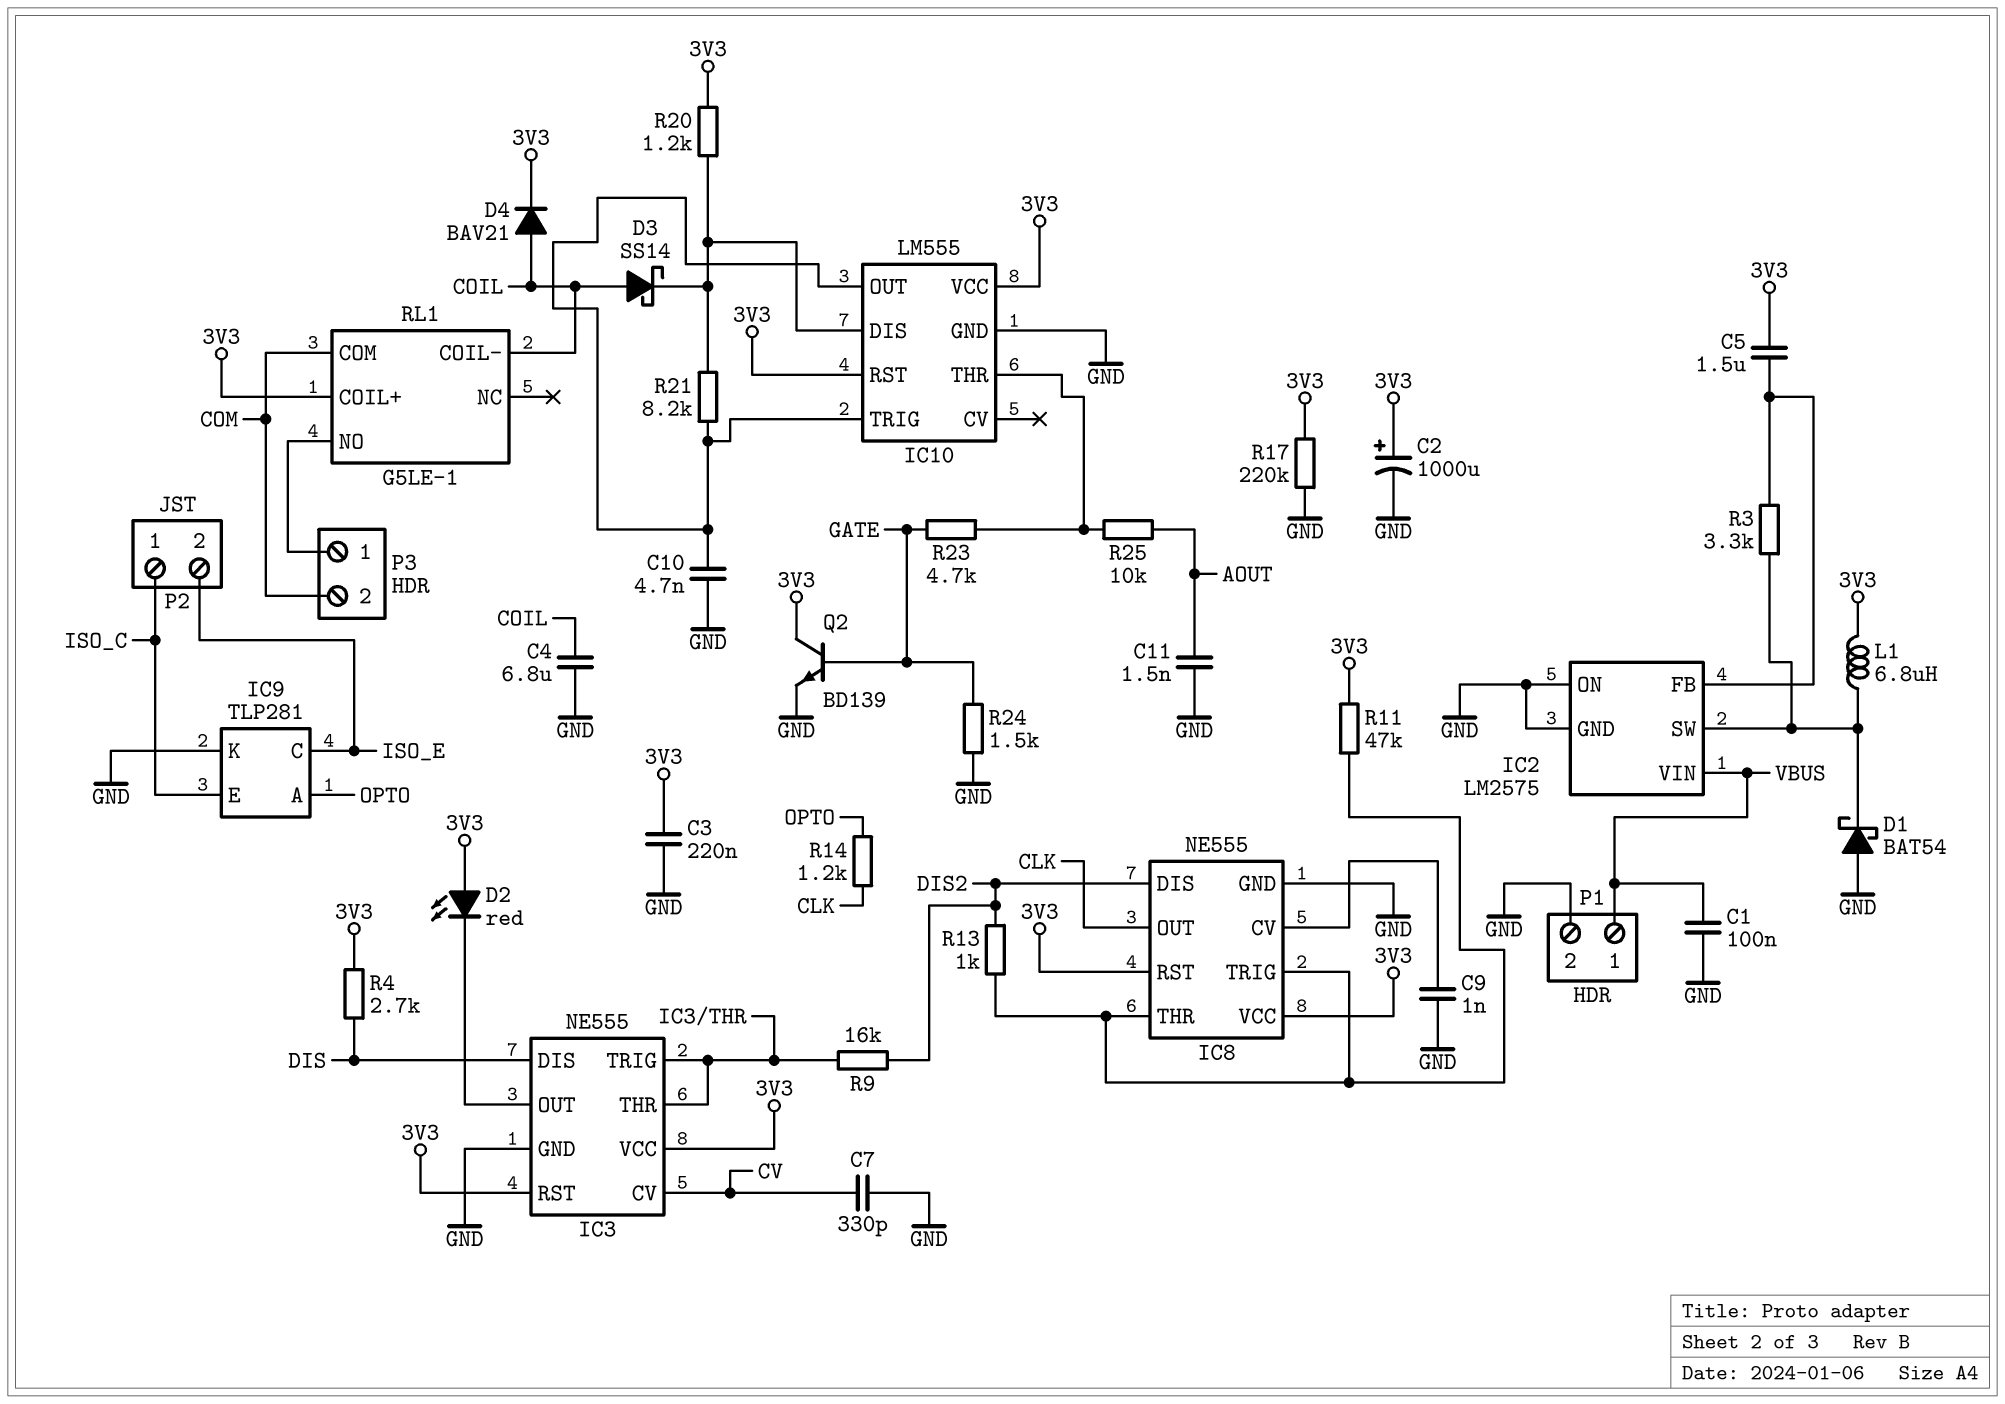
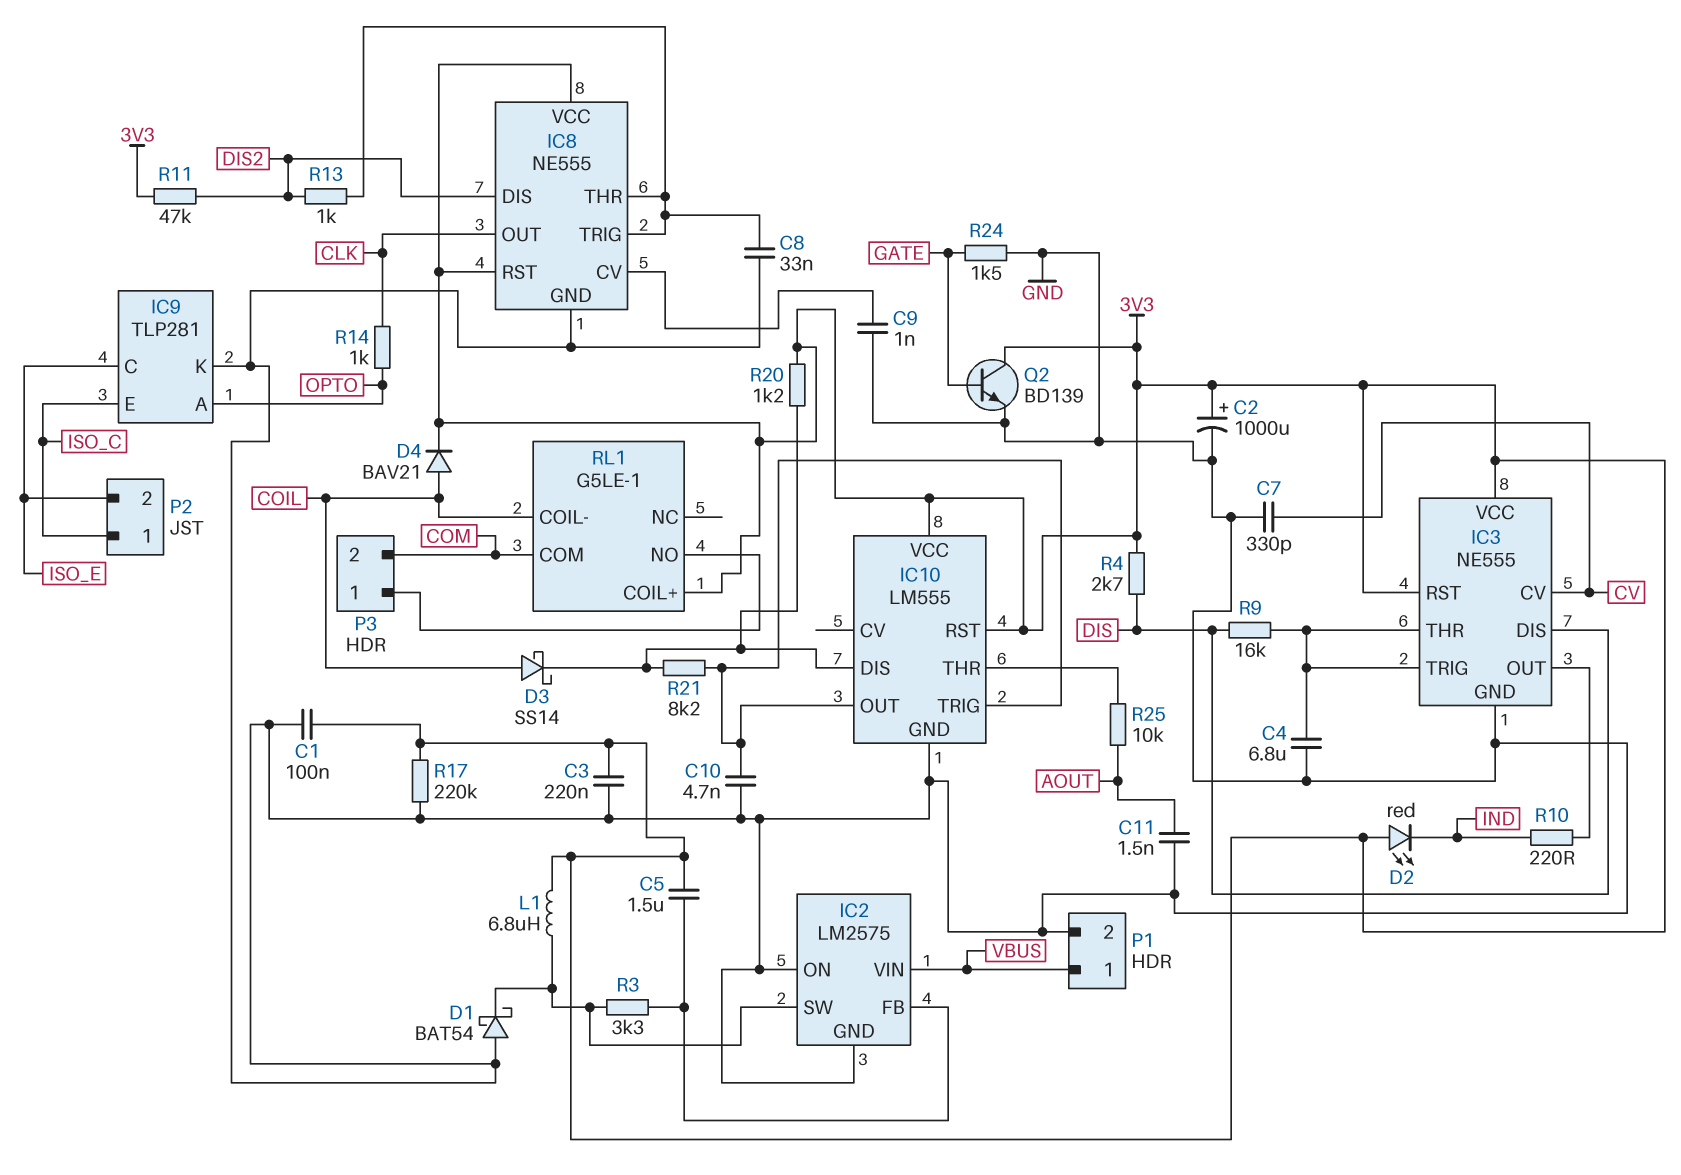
C1: 100nF (GND, VBUS) -> 100nF (3V3, GND)
C4: 6.8uF (COIL, GND) -> 6.8uF (GND, IC3/THR)
C8: none -> 33nF (GND, IC8/THR)
D2: LED red (A 3V3, K IC3/OUT) -> LED red (A 3V3, K IND)
R9: 16k (DIS2, IC3/THR) -> 16k (DIS, IC3/THR)
R10: none -> 220 (IC3/OUT, IND)
R11: 47k (3V3, IC8/THR) -> 47k (3V3, DIS2)
R14: 1.2k (CLK, OPTO) -> 1k (CLK, OPTO)
R23: 4.7k (GATE, IC10/THR) -> none

